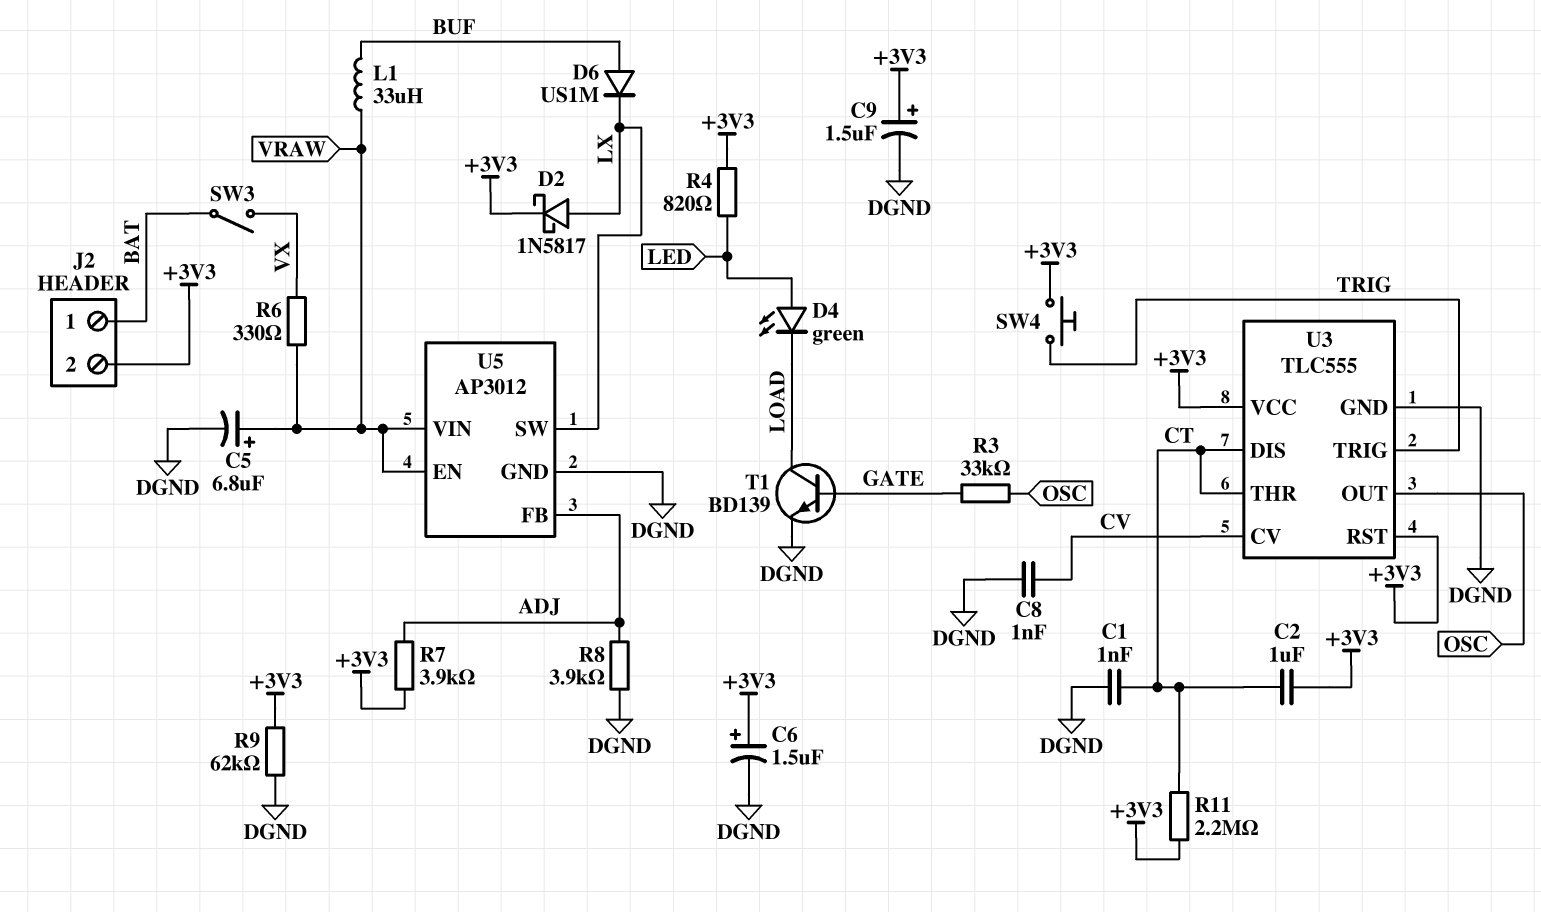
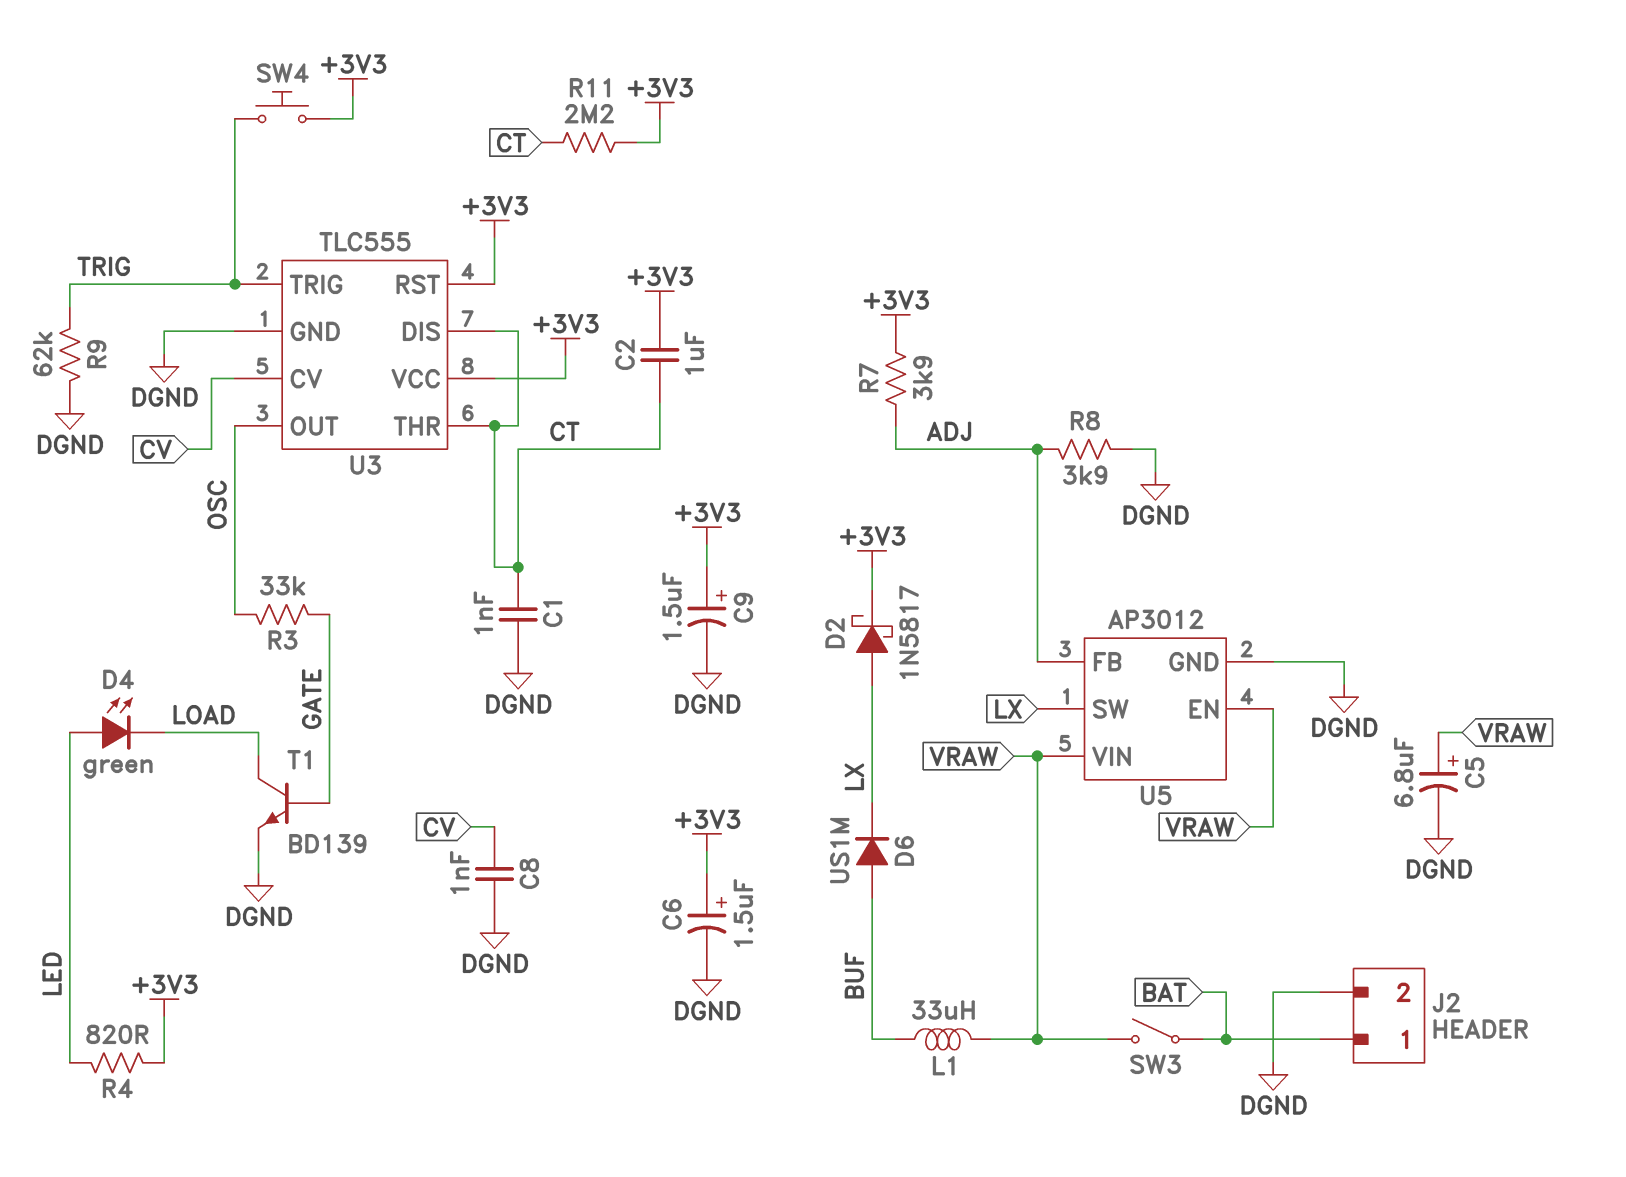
J2 pin 2: +3V3 -> DGND
R6: 330 (VRAW, VX) -> none
R9: 62k (+3V3, DGND) -> 62k (DGND, TRIG)
SW3: switch (BAT, VX) -> switch (BAT, VRAW)

